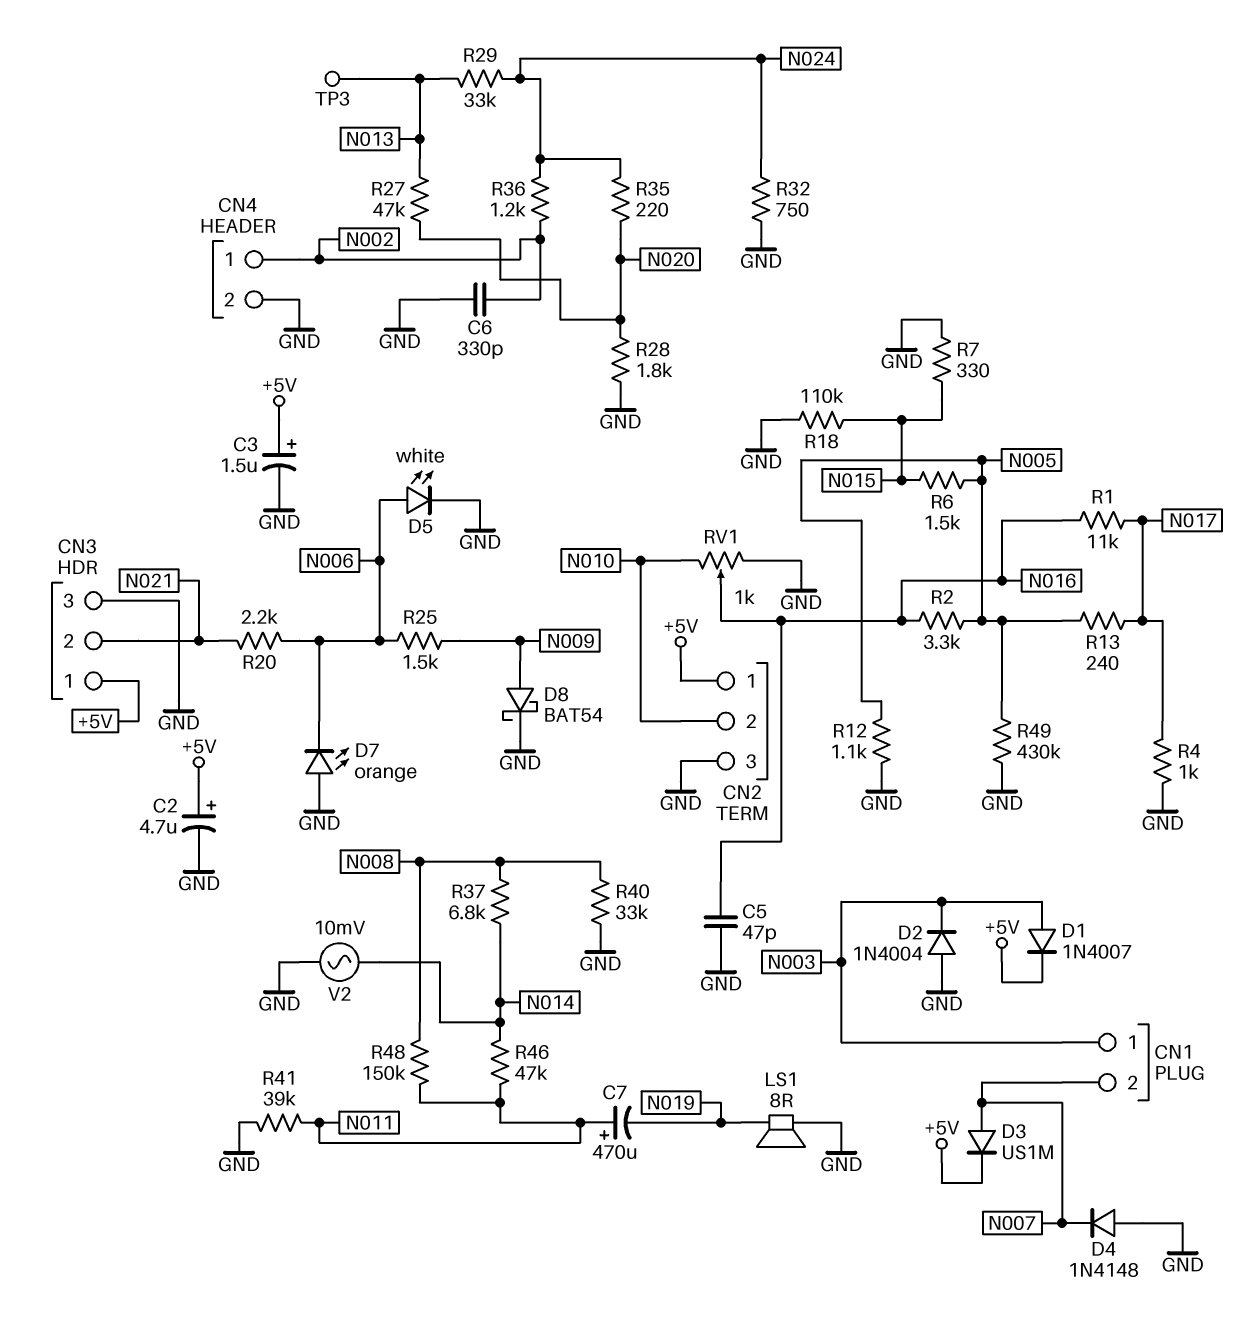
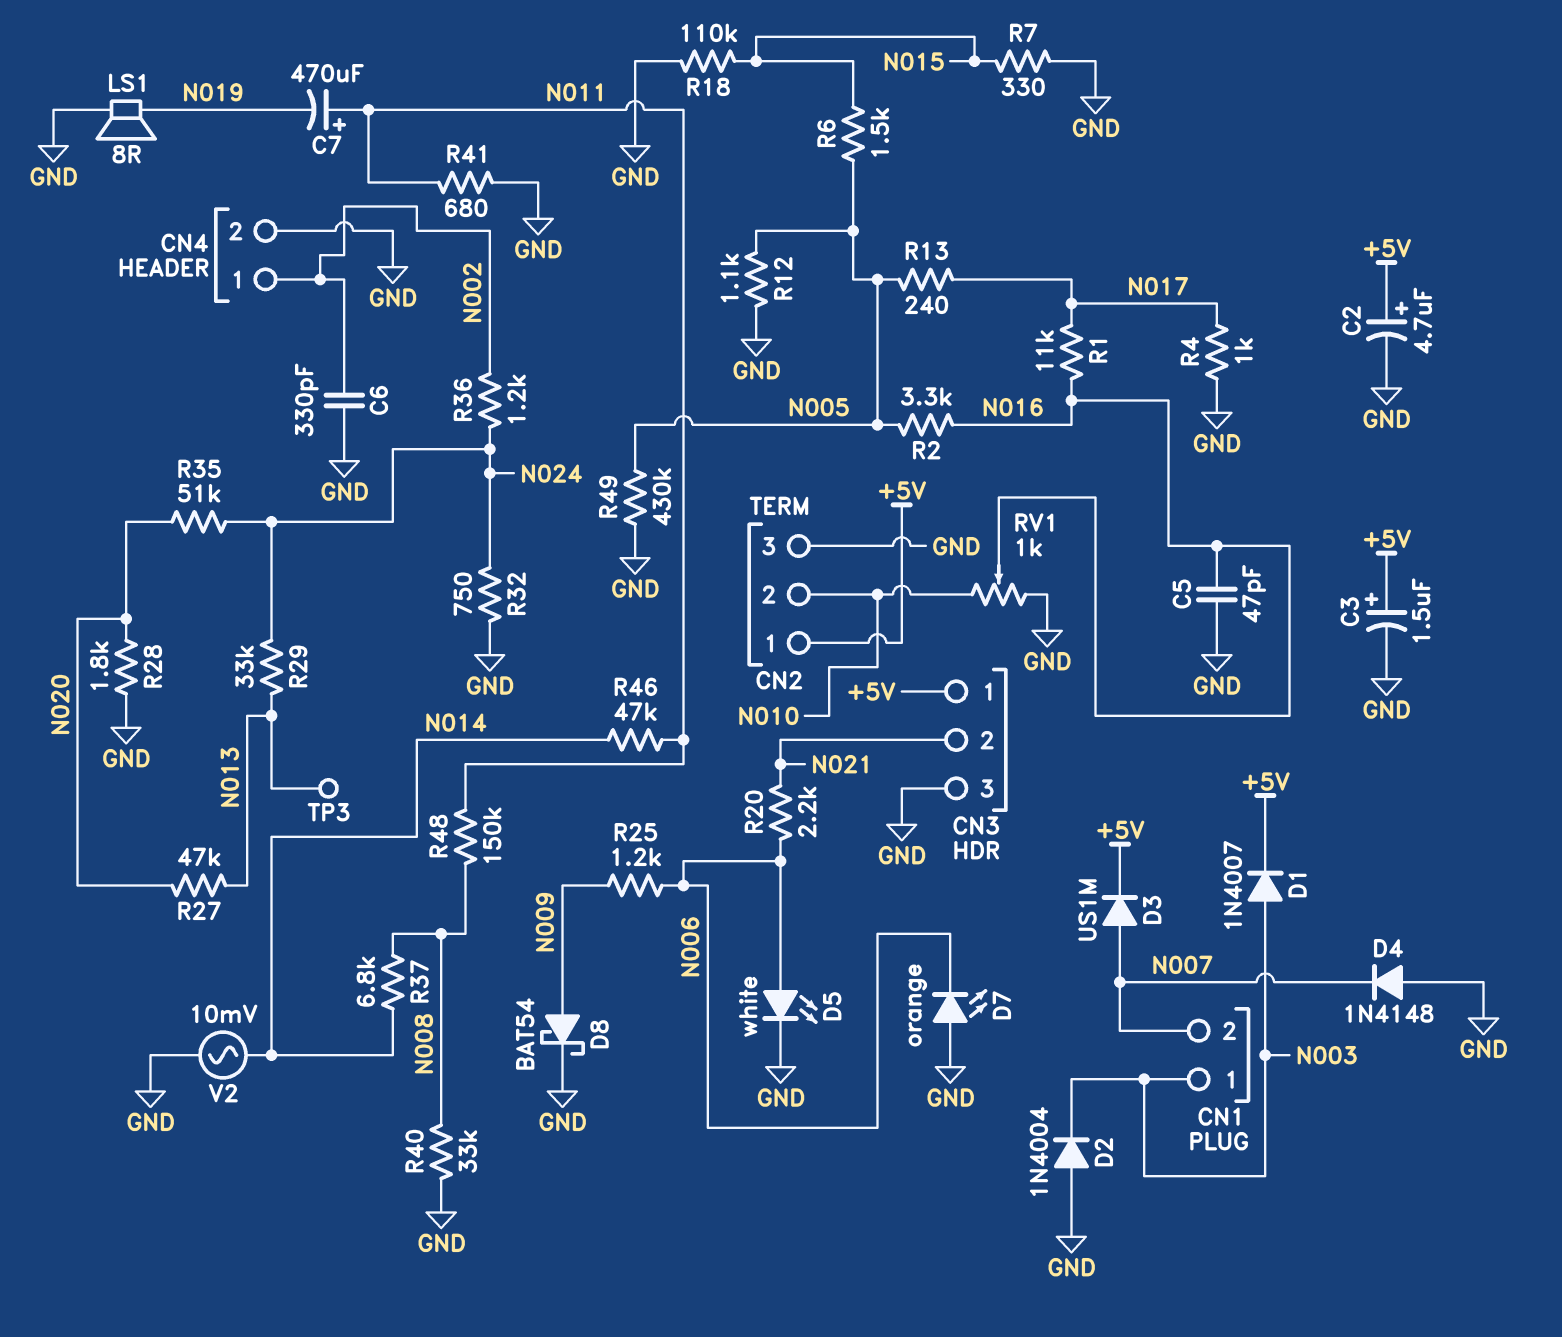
R25: 1.5k (N006, N009) -> 1.2k (N006, N009)
R35: 220 (N020, N024) -> 51k (N020, N024)
R41: 39k (GND, N011) -> 680 (GND, N011)

